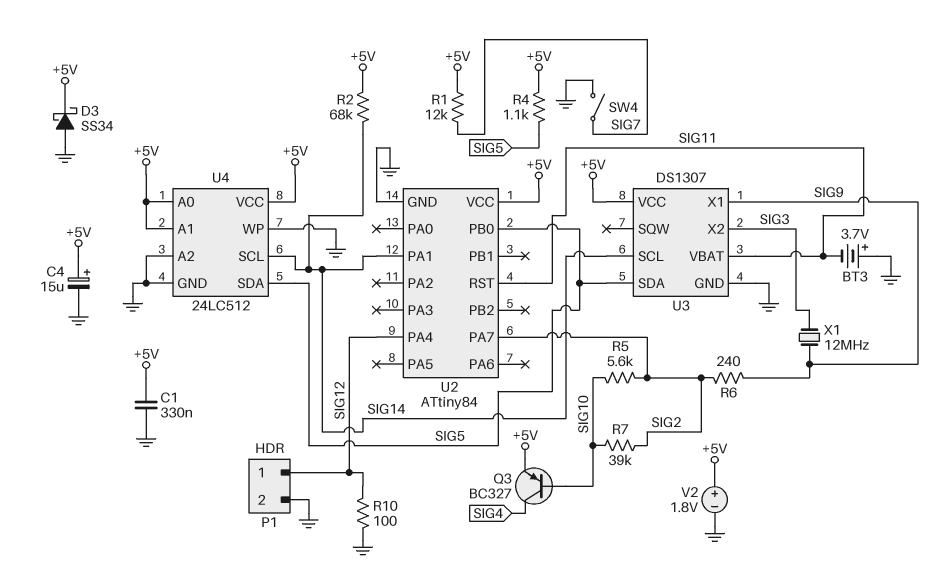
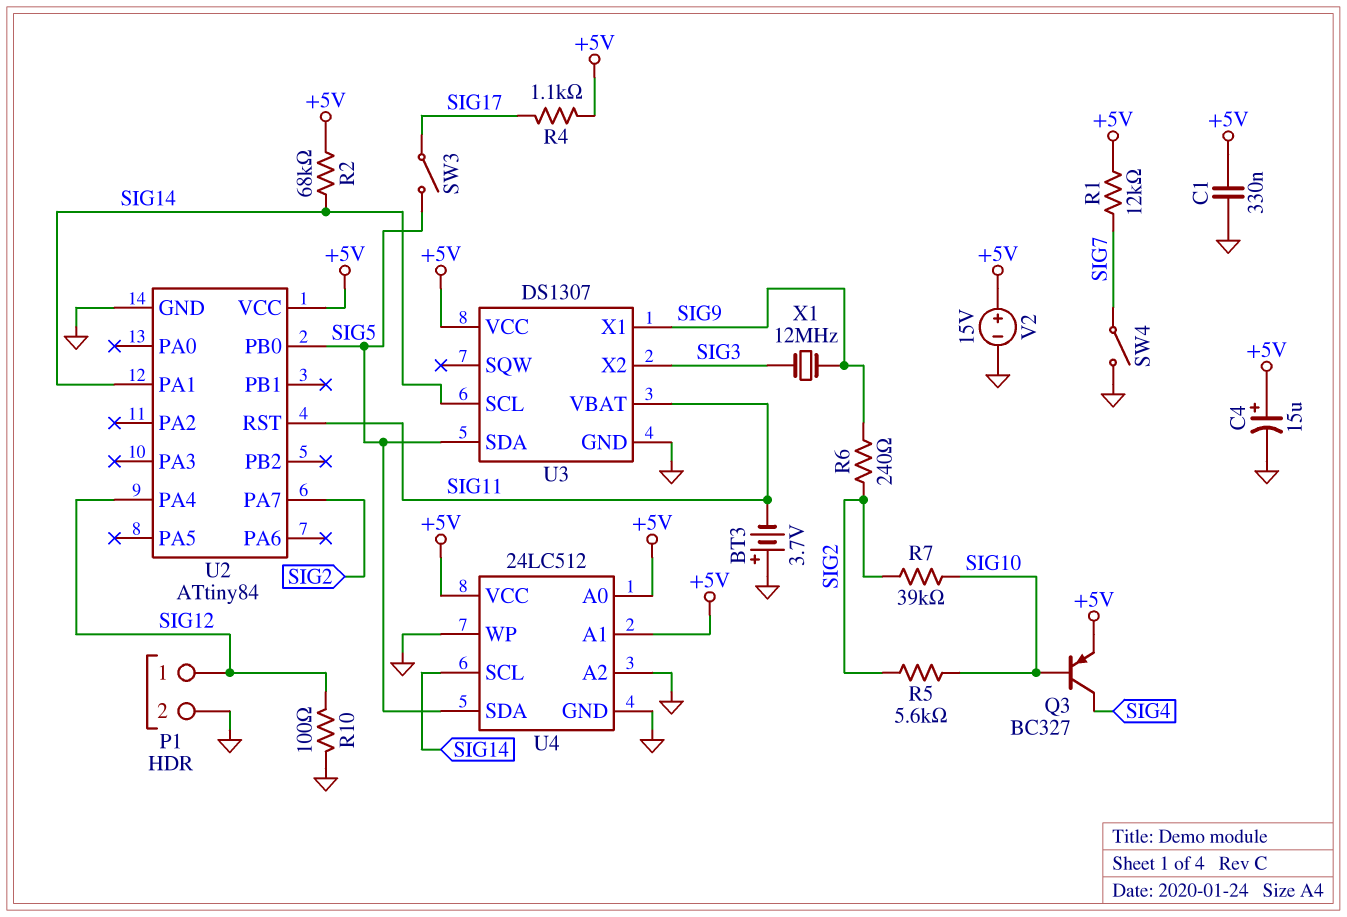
D3: schottky SS34 (A GND, K +5V) -> none
R4: 1.1k (+5V, SIG5) -> 1.1k (+5V, SIG17)
SW3: none -> switch (SIG5, SIG17)
V2: 1.8V (plus +5V, minus GND) -> 15V (plus +5V, minus GND)

